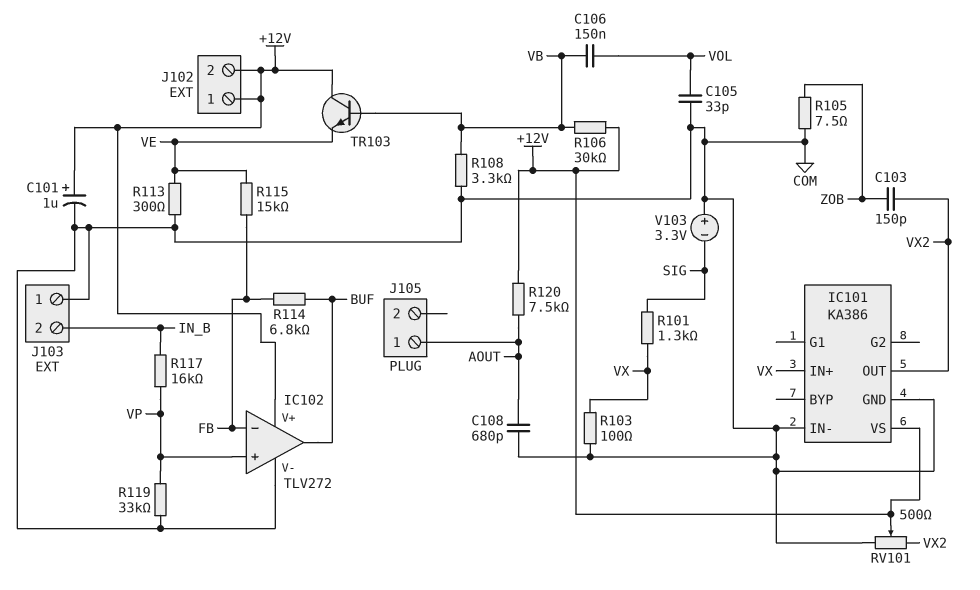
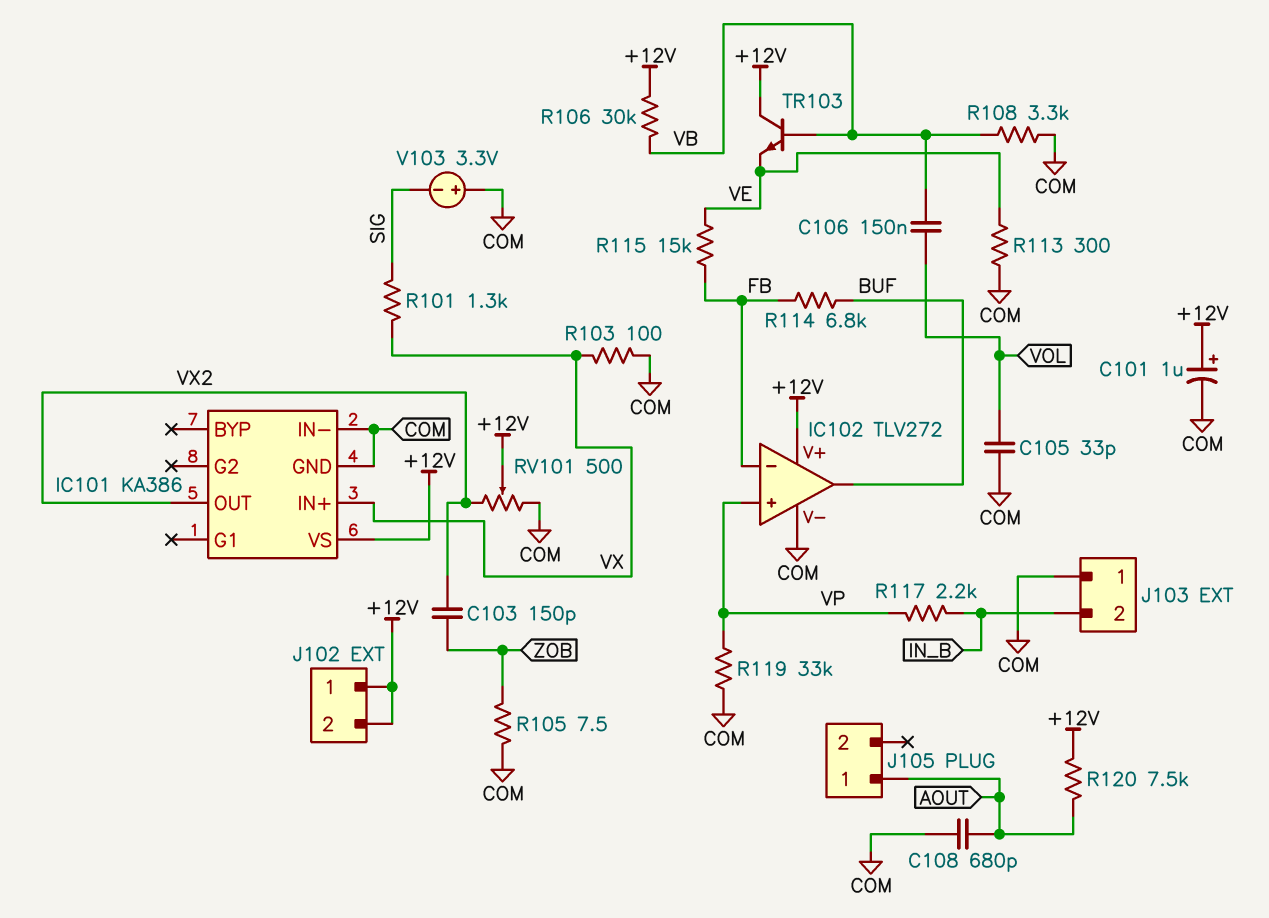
R117: 16k (IN_B, VP) -> 2.2k (IN_B, VP)

